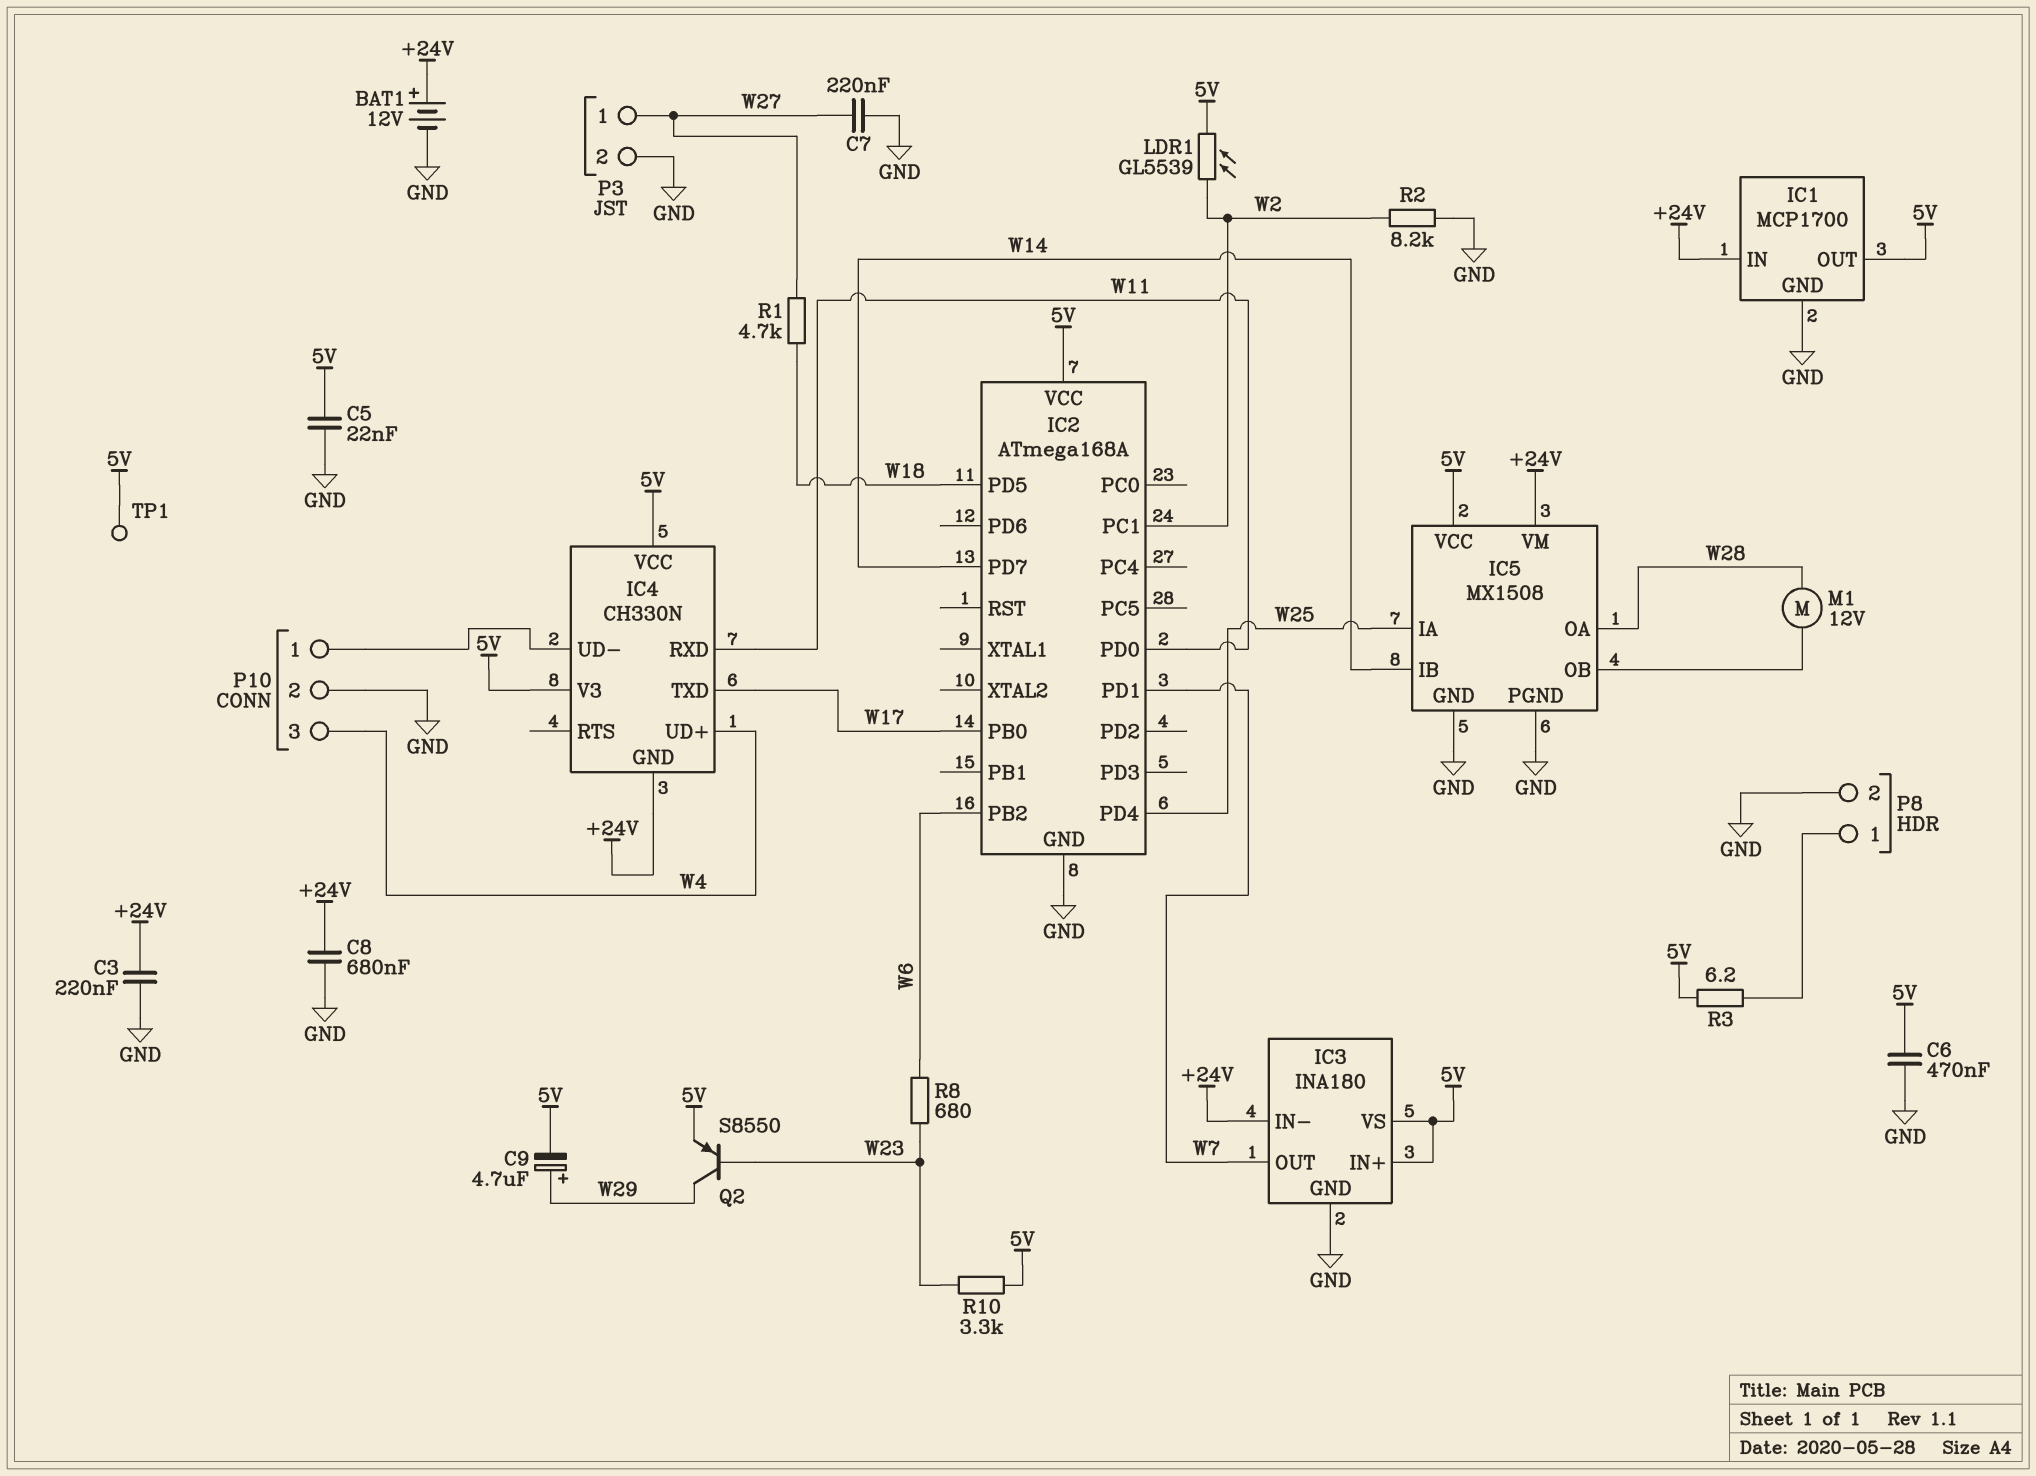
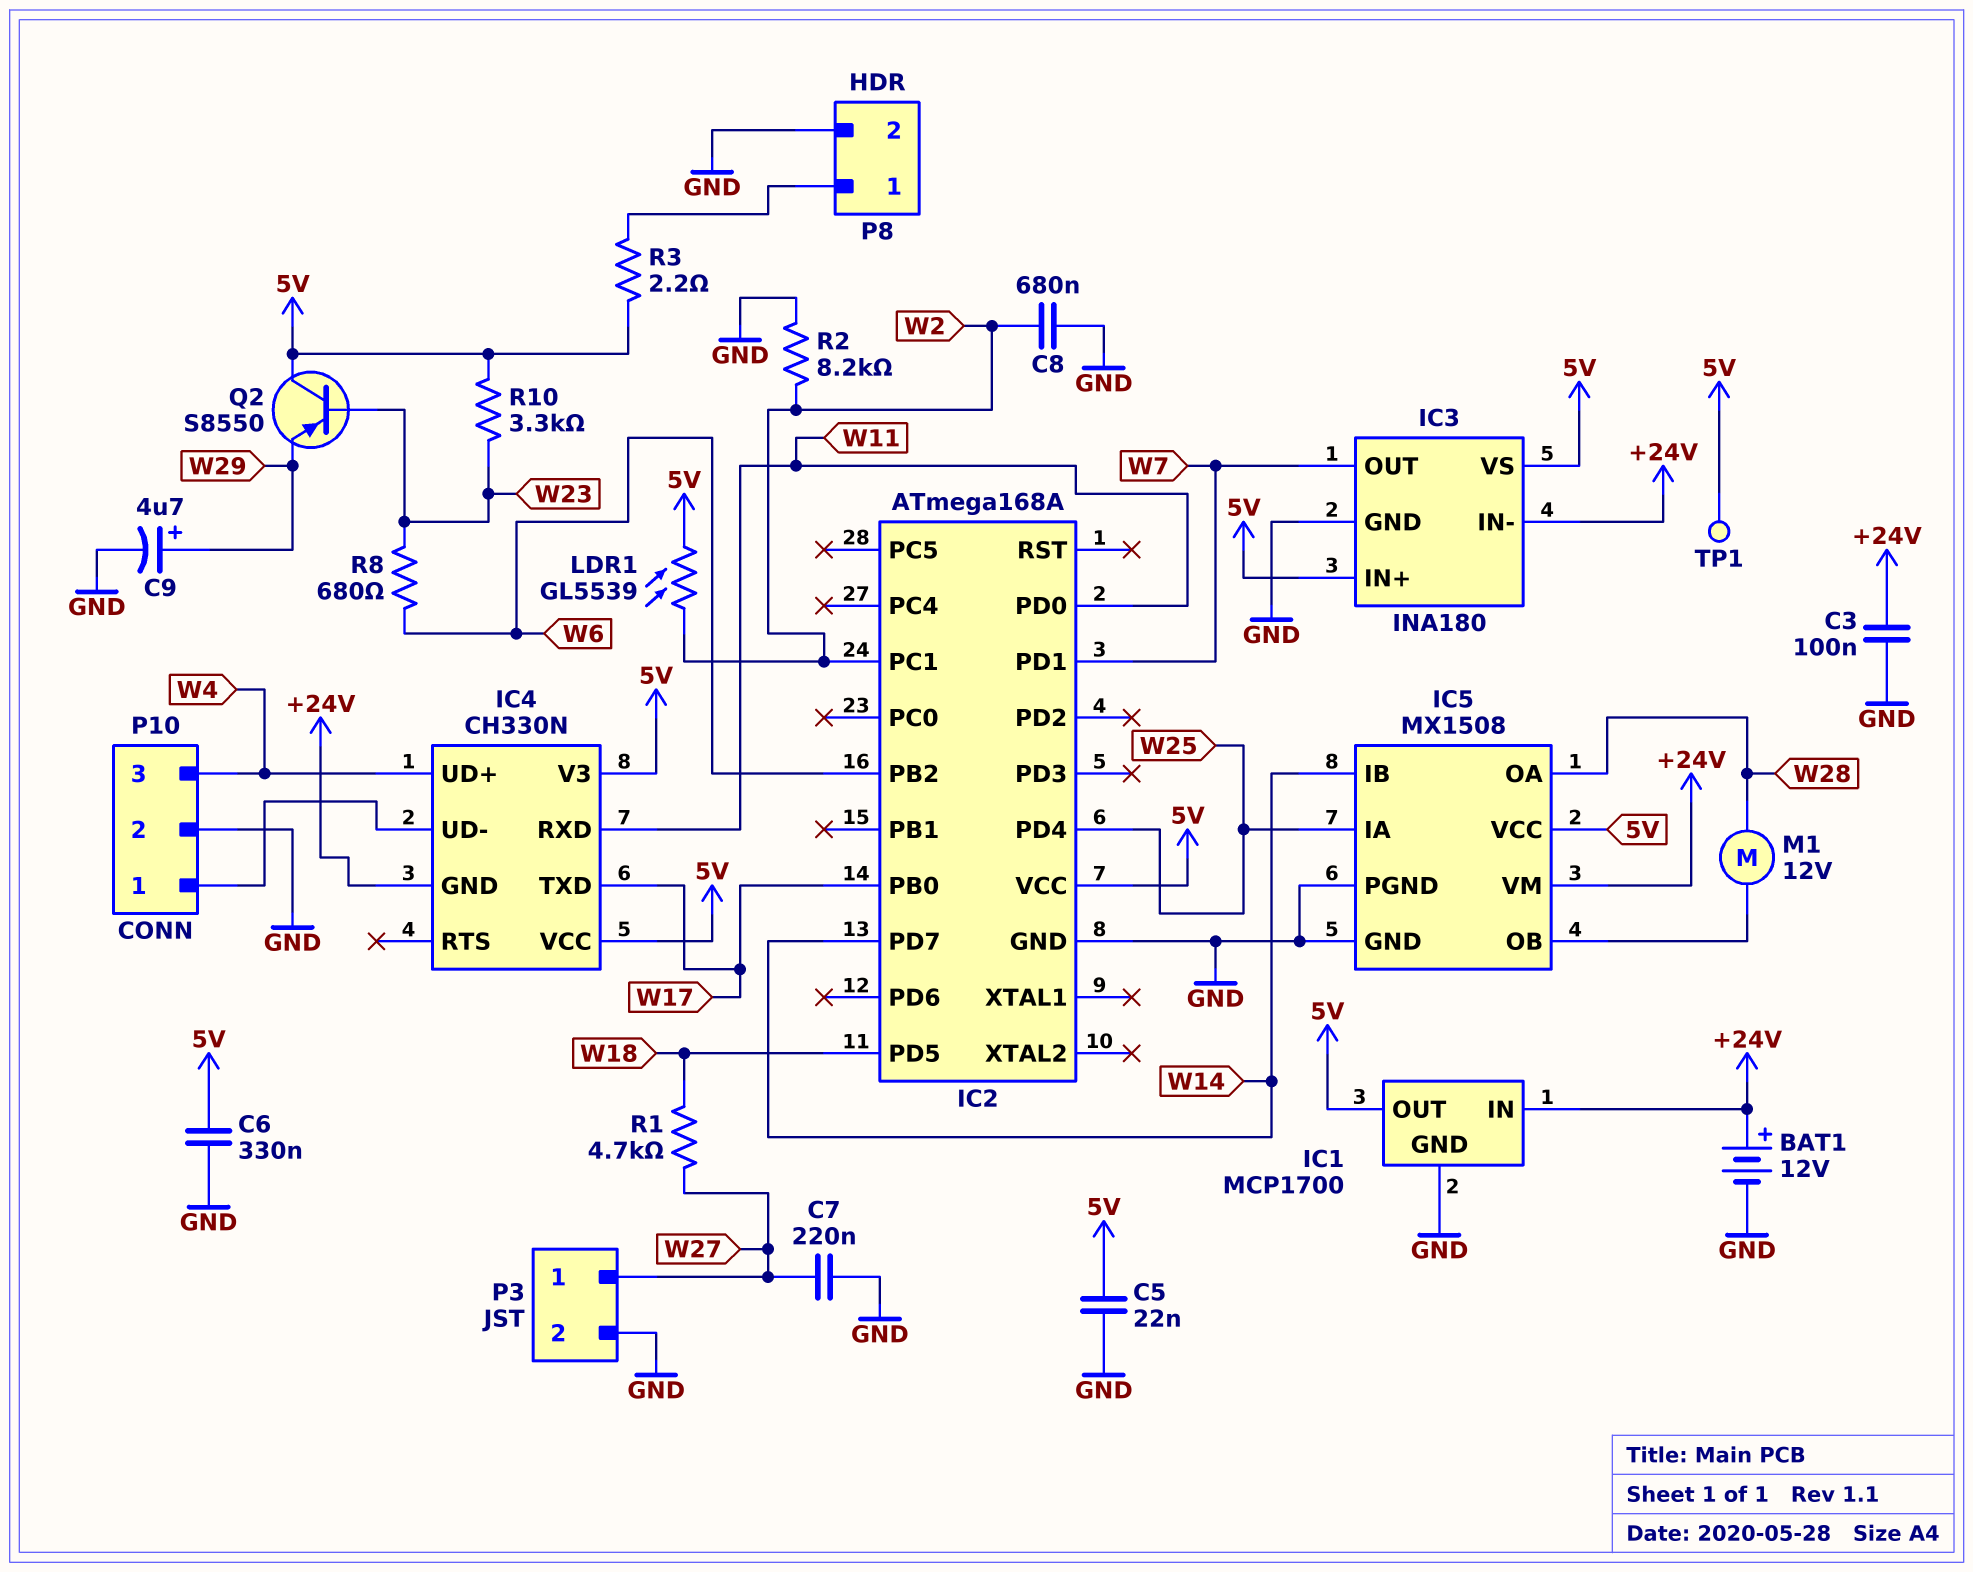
C3: 220nF (+24V, GND) -> 100nF (+24V, GND)
C6: 470nF (5V, GND) -> 330nF (5V, GND)
C8: 680nF (+24V, GND) -> 680nF (GND, W2)
C9: 4.7uF (plus W29, minus 5V) -> 4.7uF (plus W29, minus GND)
Q2: PNP S8550 (B W23, C W29, E 5V) -> PNP S8550 (B W23, C 5V, E W29)
R3: 6.2 (5V, P8/1) -> 2.2 (5V, P8/1)

